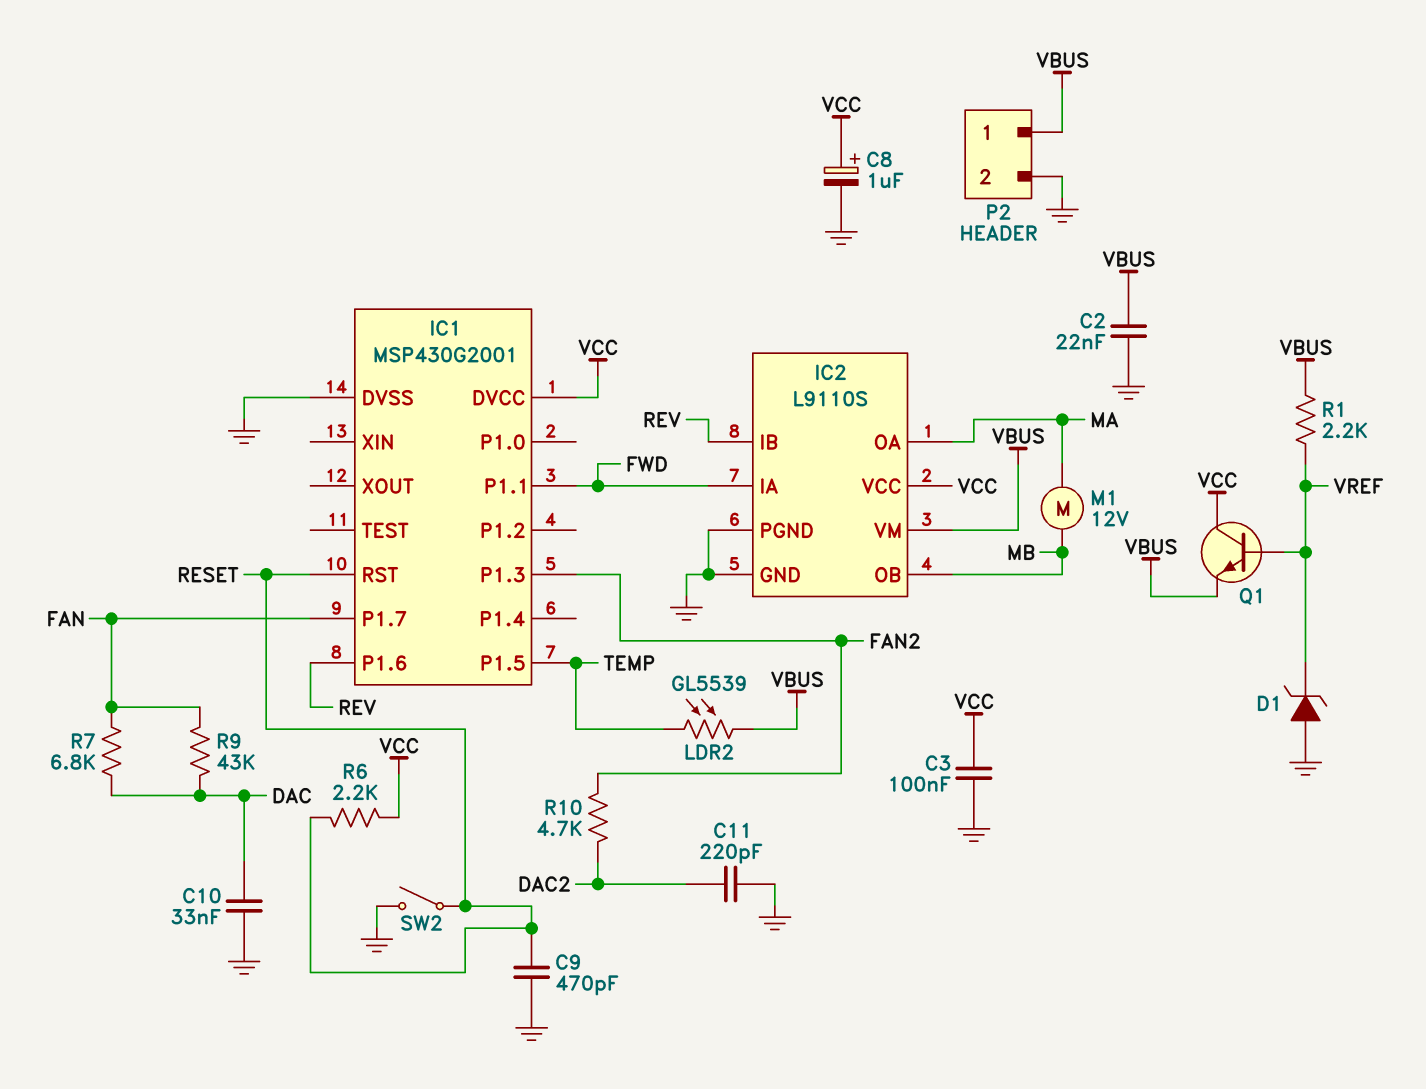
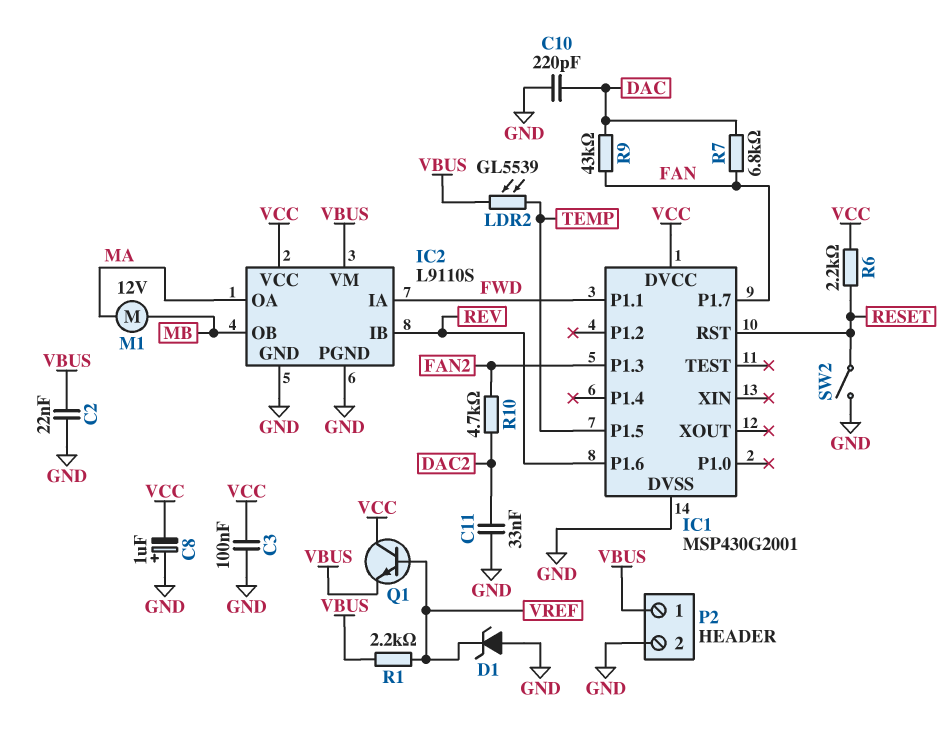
C8: 1uF (plus VCC, minus GND) -> 1uF (plus GND, minus VCC)
C9: 470pF (GND, RESET) -> none
C10: 33nF (DAC, GND) -> 220pF (DAC, GND)
C11: 220pF (DAC2, GND) -> 33nF (DAC2, GND)

